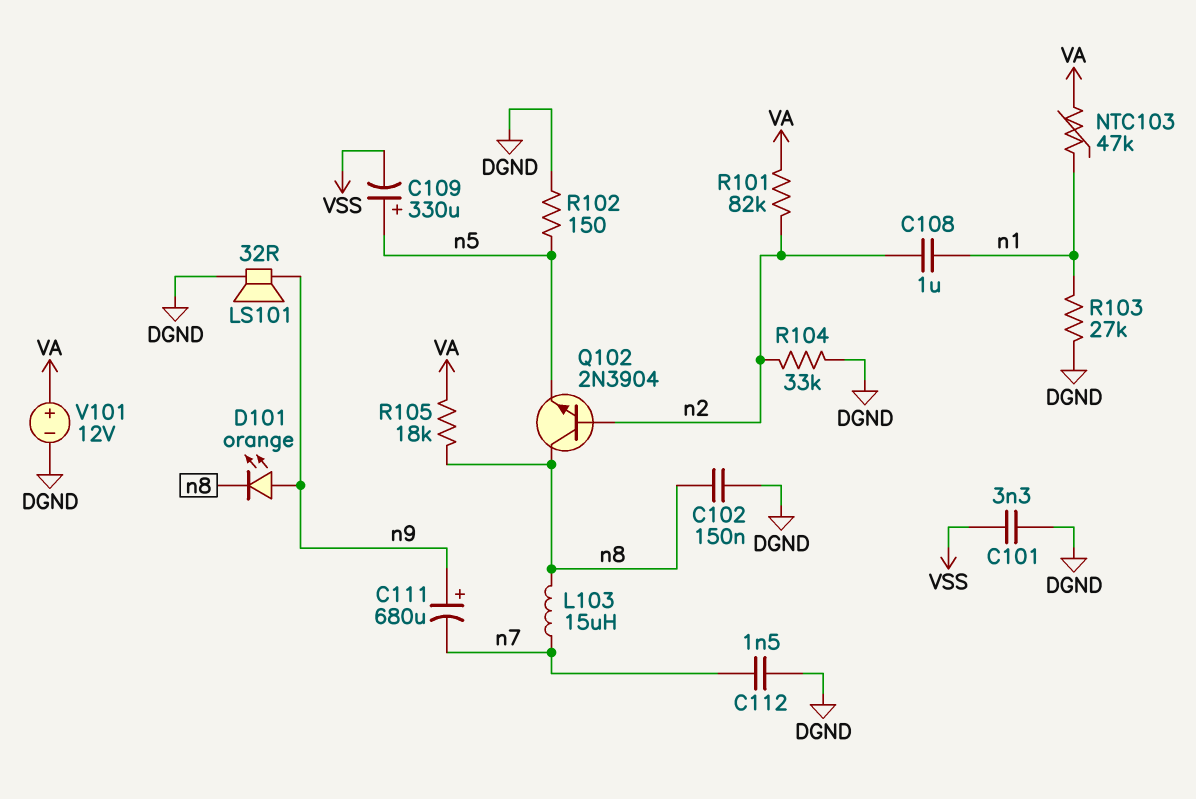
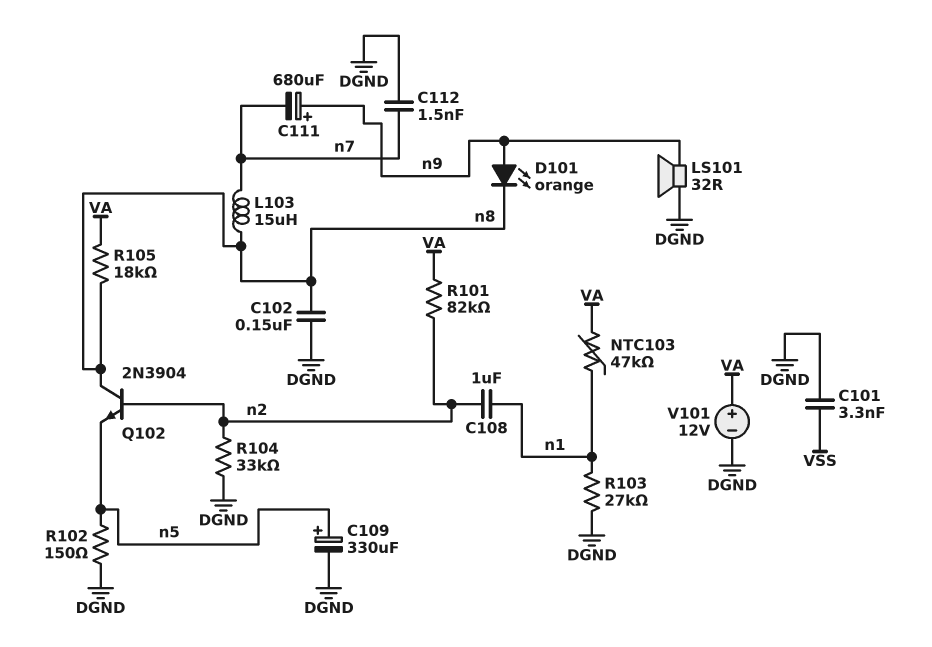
C109: 330uF (plus n5, minus VSS) -> 330uF (plus n5, minus DGND)

